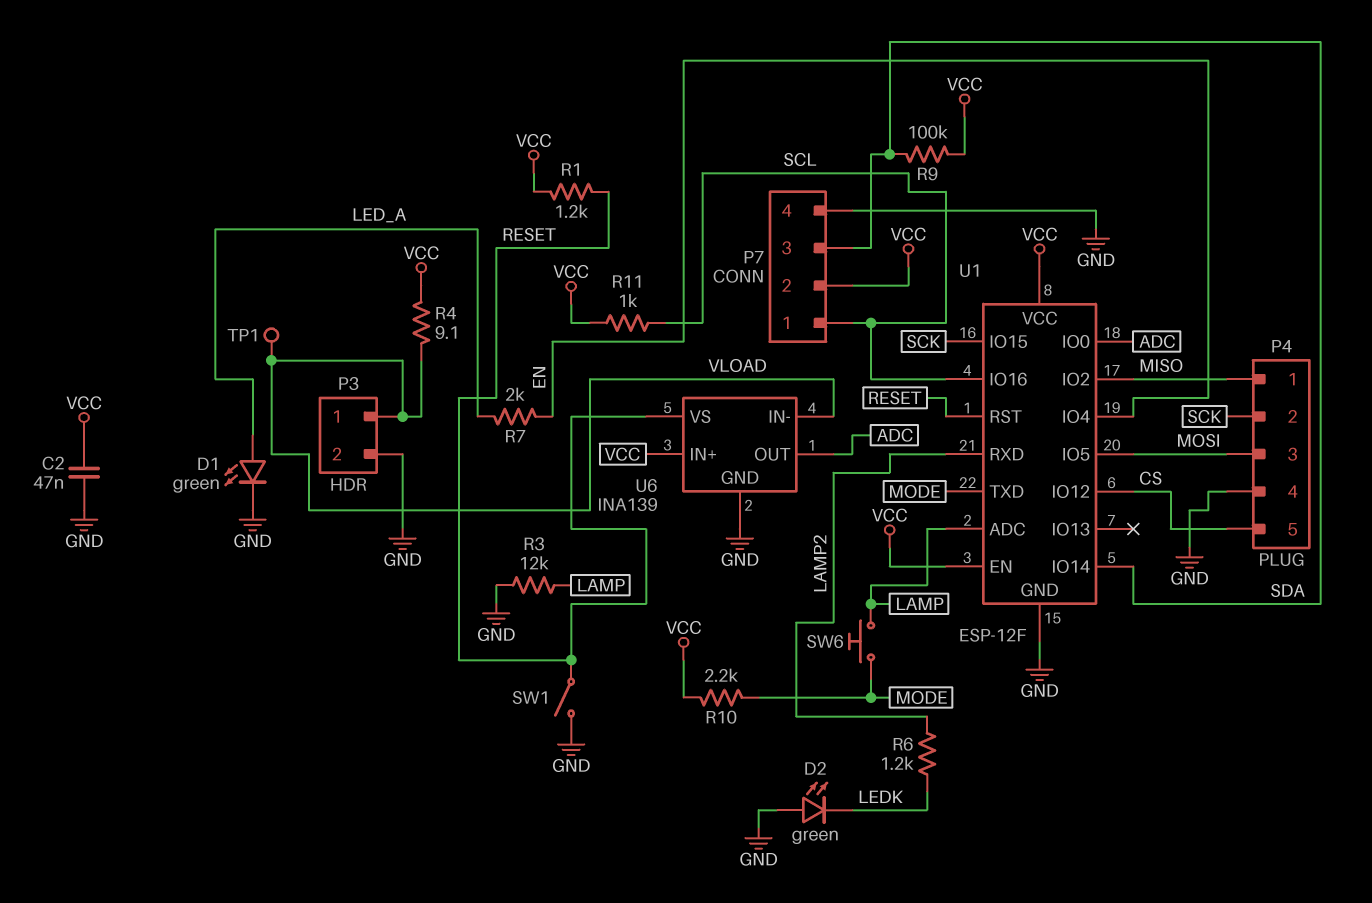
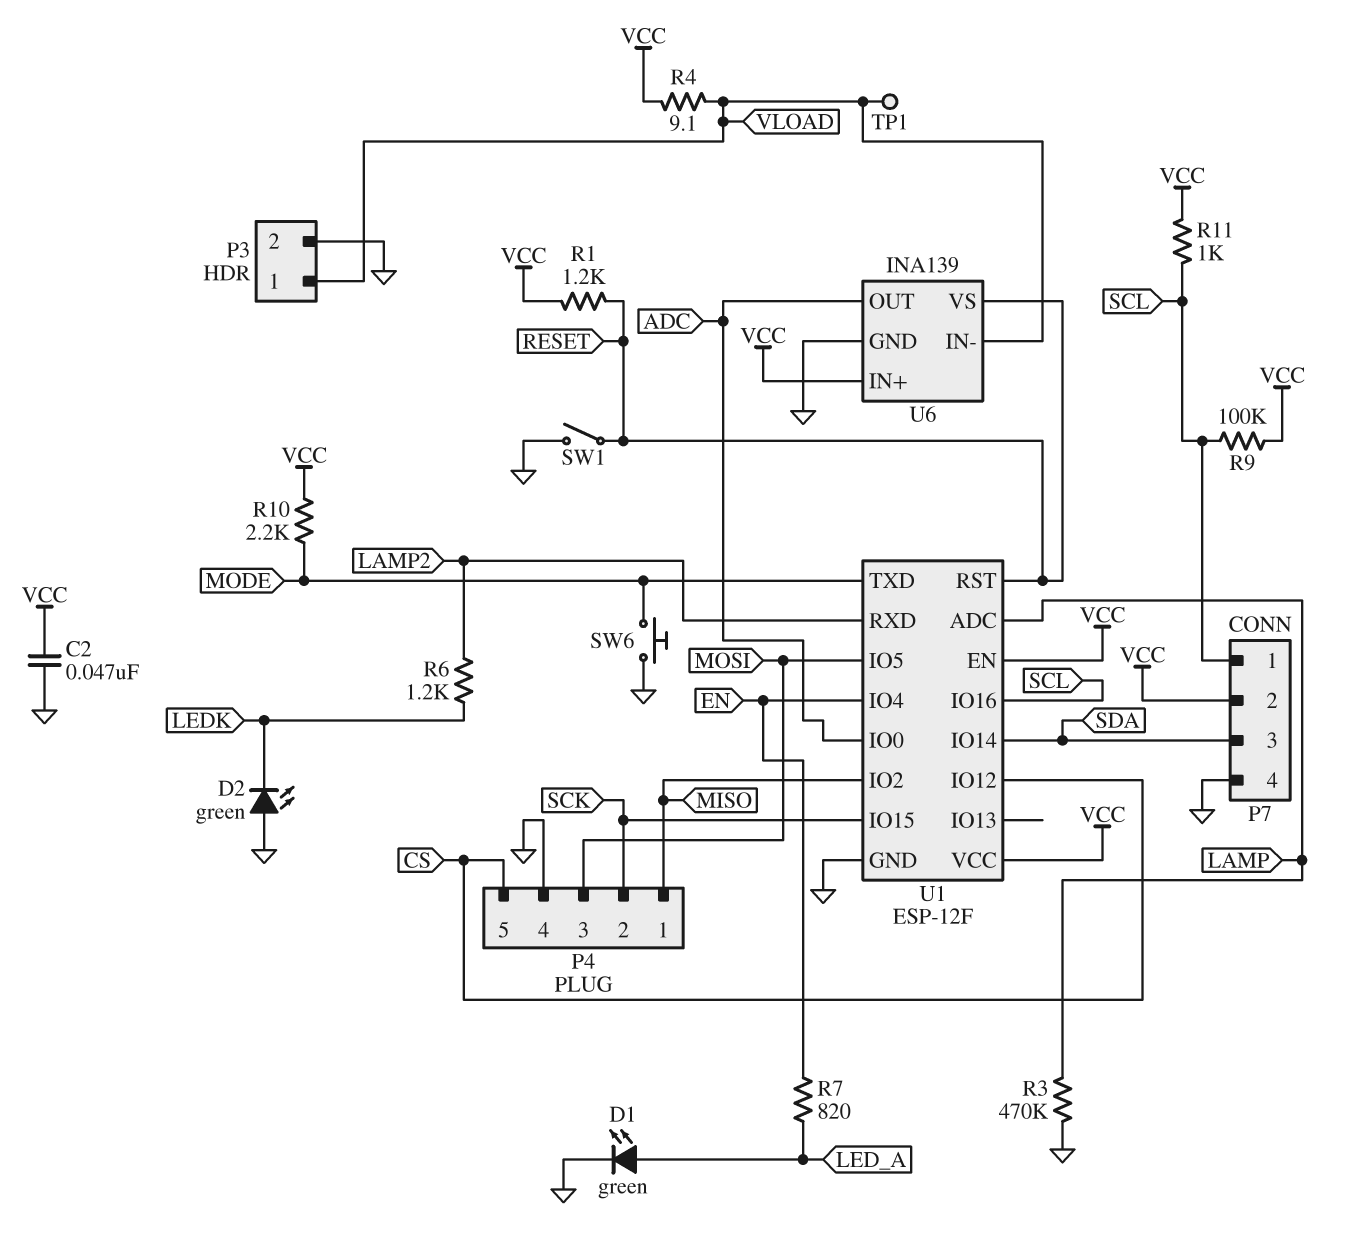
R3: 12k (GND, LAMP) -> 470k (GND, LAMP)
R7: 2k (EN, LED_A) -> 820 (EN, LED_A)
R9: 100k (SDA, VCC) -> 100k (SCL, VCC)
SW6: button (LAMP, MODE) -> button (GND, MODE)

